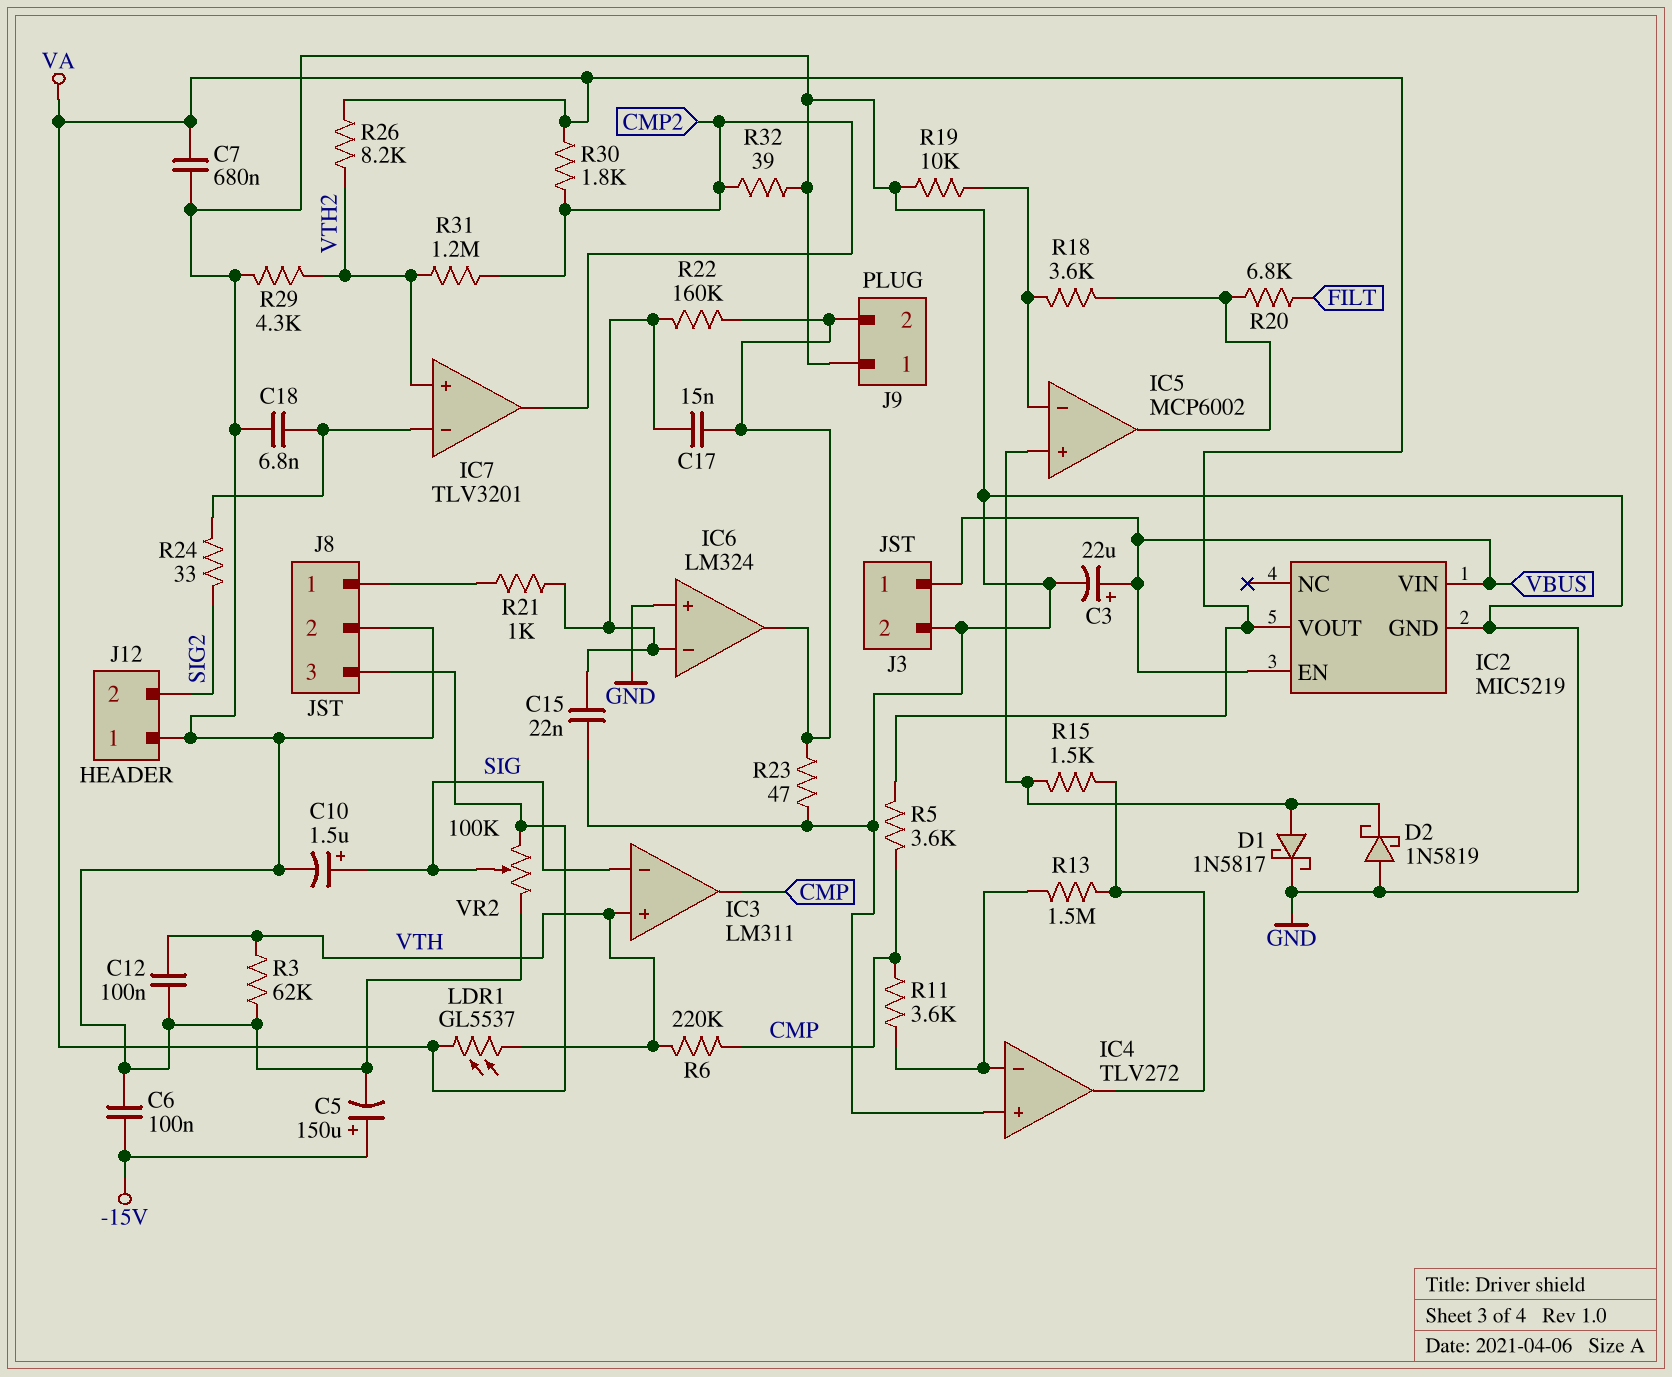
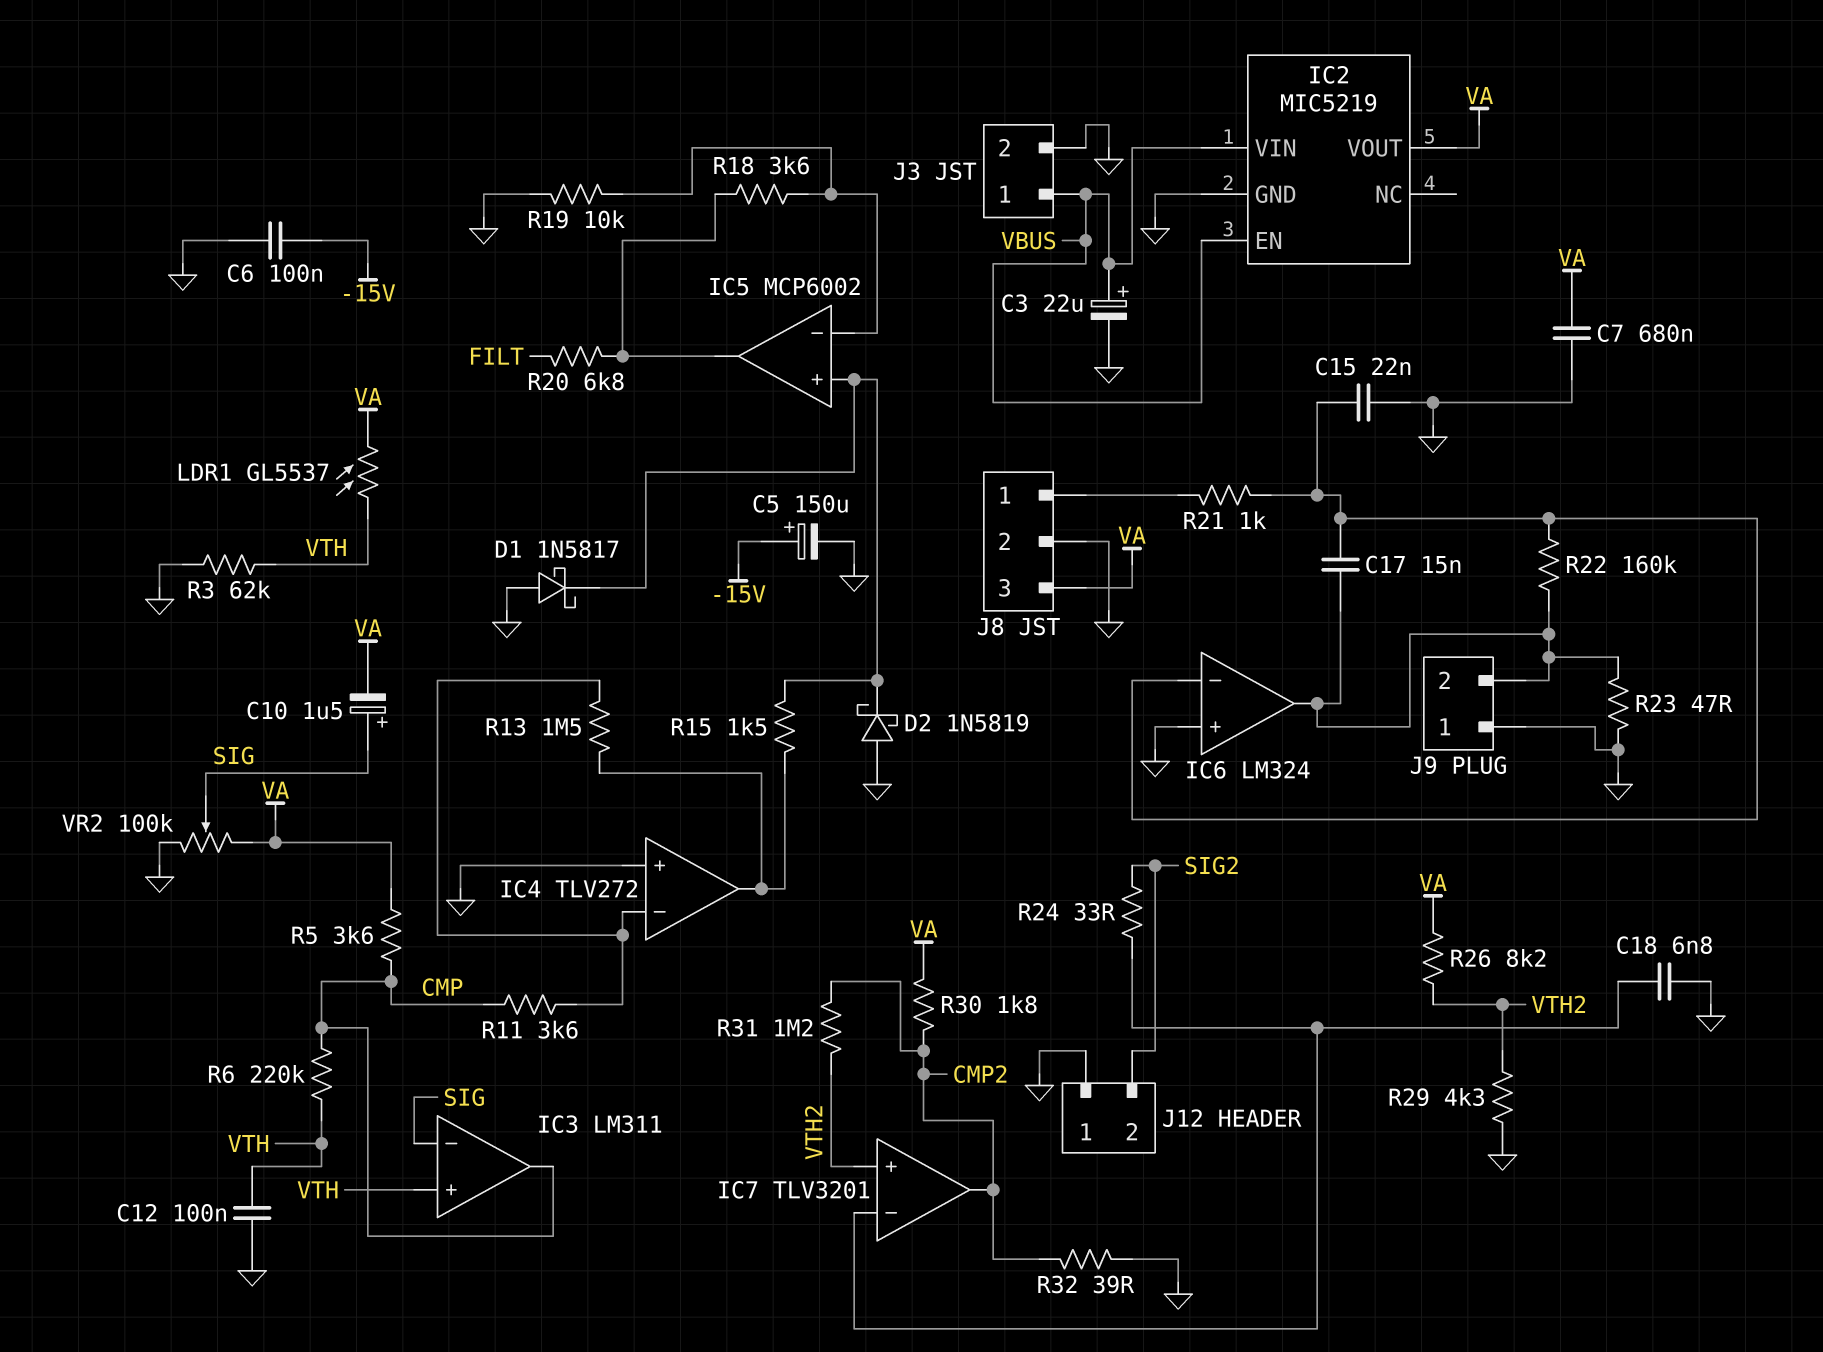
C10: 1.5uF (plus SIG, minus GND) -> 1.5uF (plus SIG, minus VA)
D1: schottky 1N5817 (A IC5/in+, K GND) -> schottky 1N5817 (A GND, K IC5/in+)

